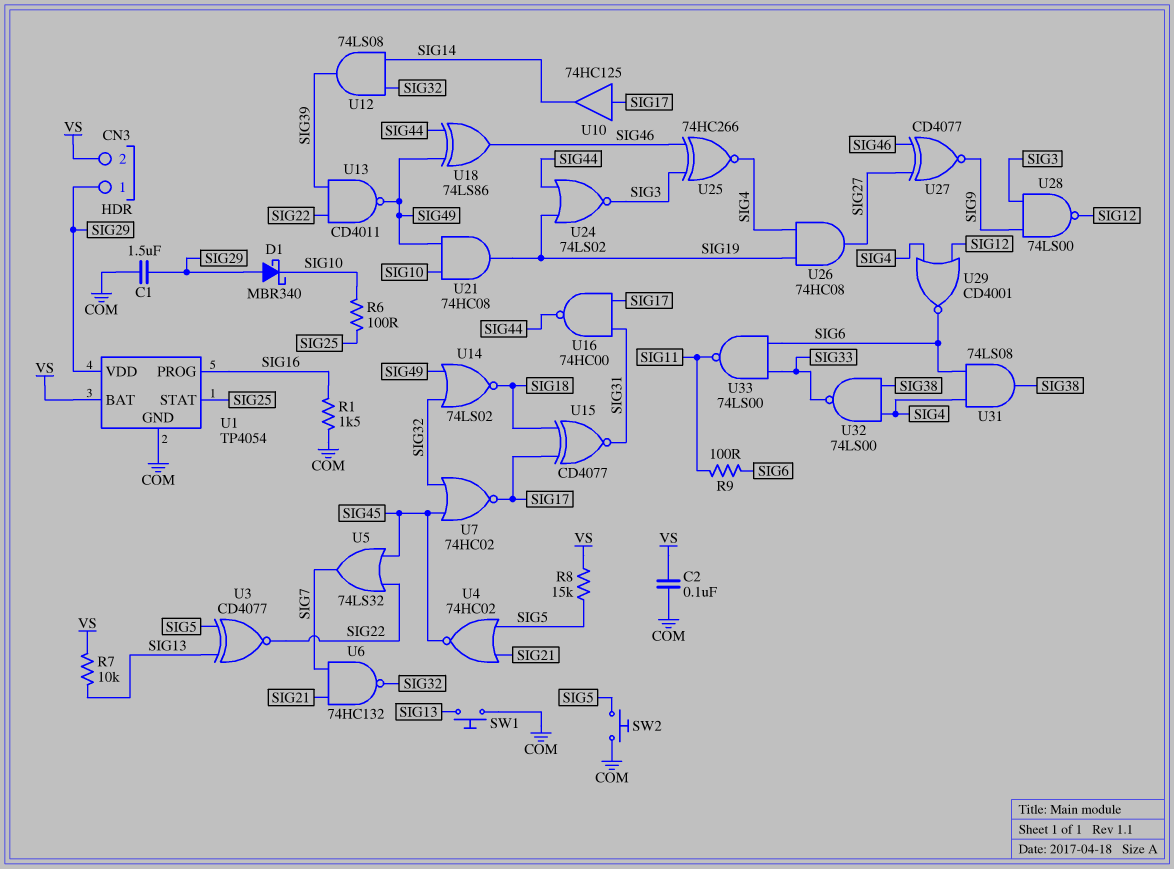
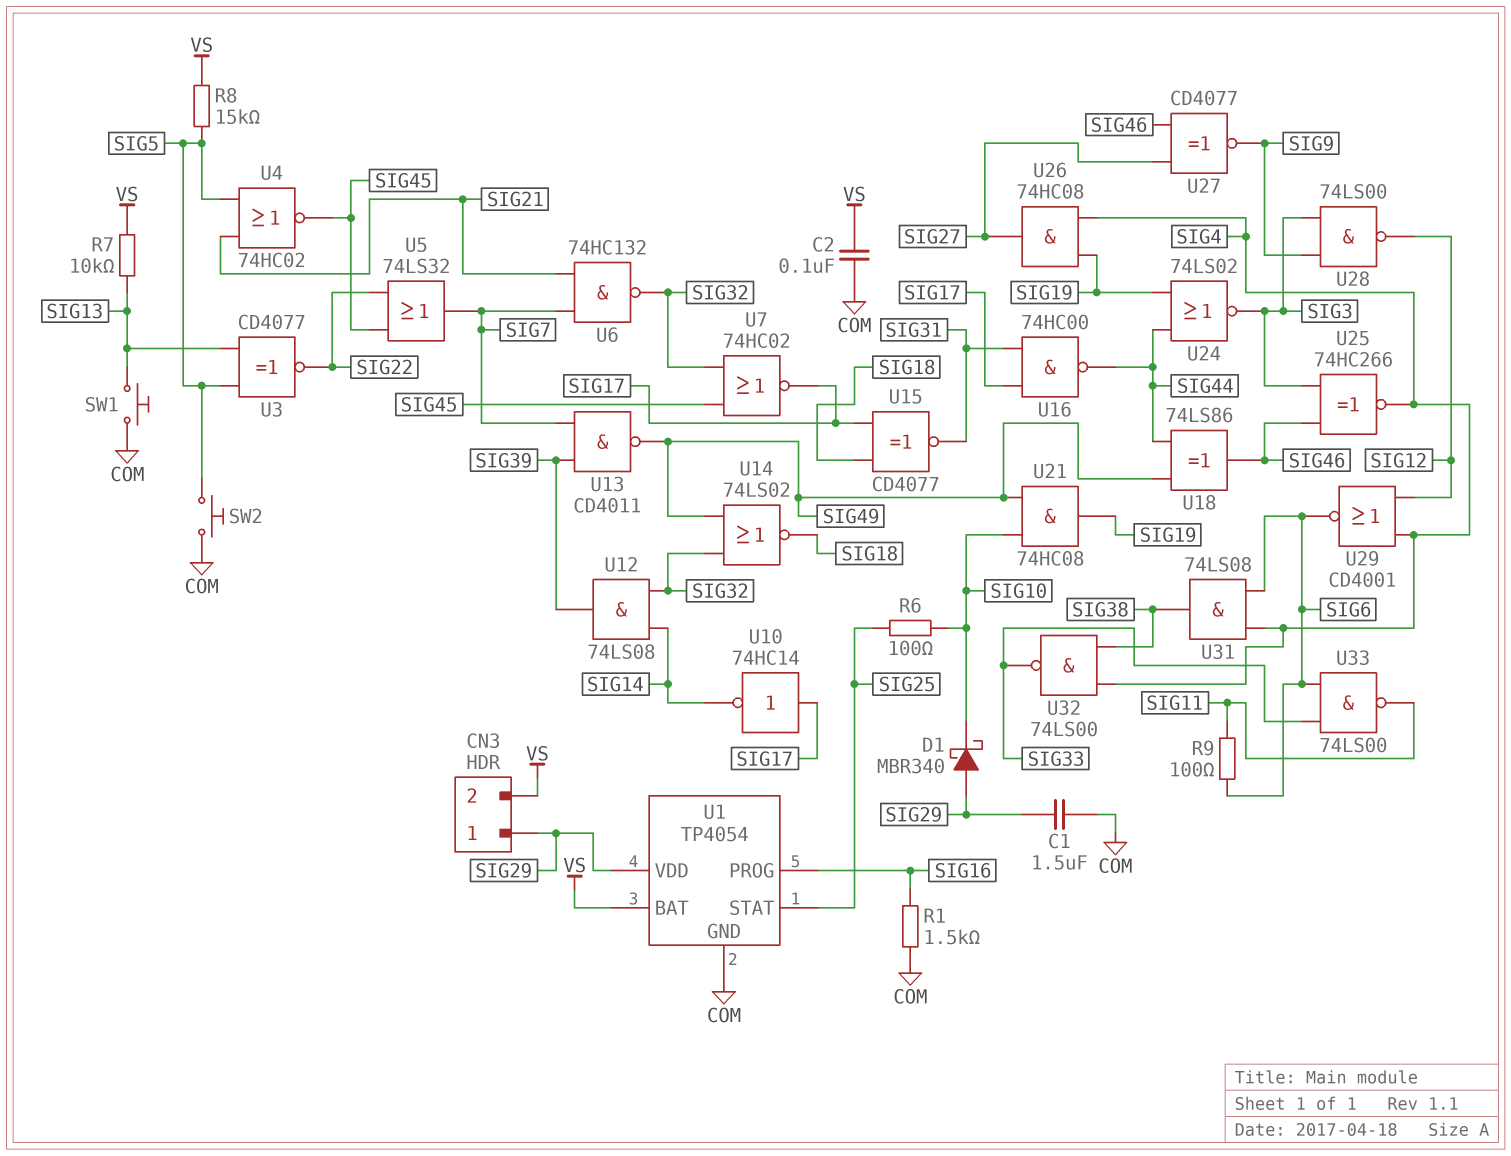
U10: buffer 74HC125 (in SIG17, out SIG14) -> NOT 74HC14 (in SIG17, out SIG14)
U13: NAND CD4011 (in SIG22, in SIG39, out SIG49) -> NAND CD4011 (in SIG7, in SIG39, out SIG49)

